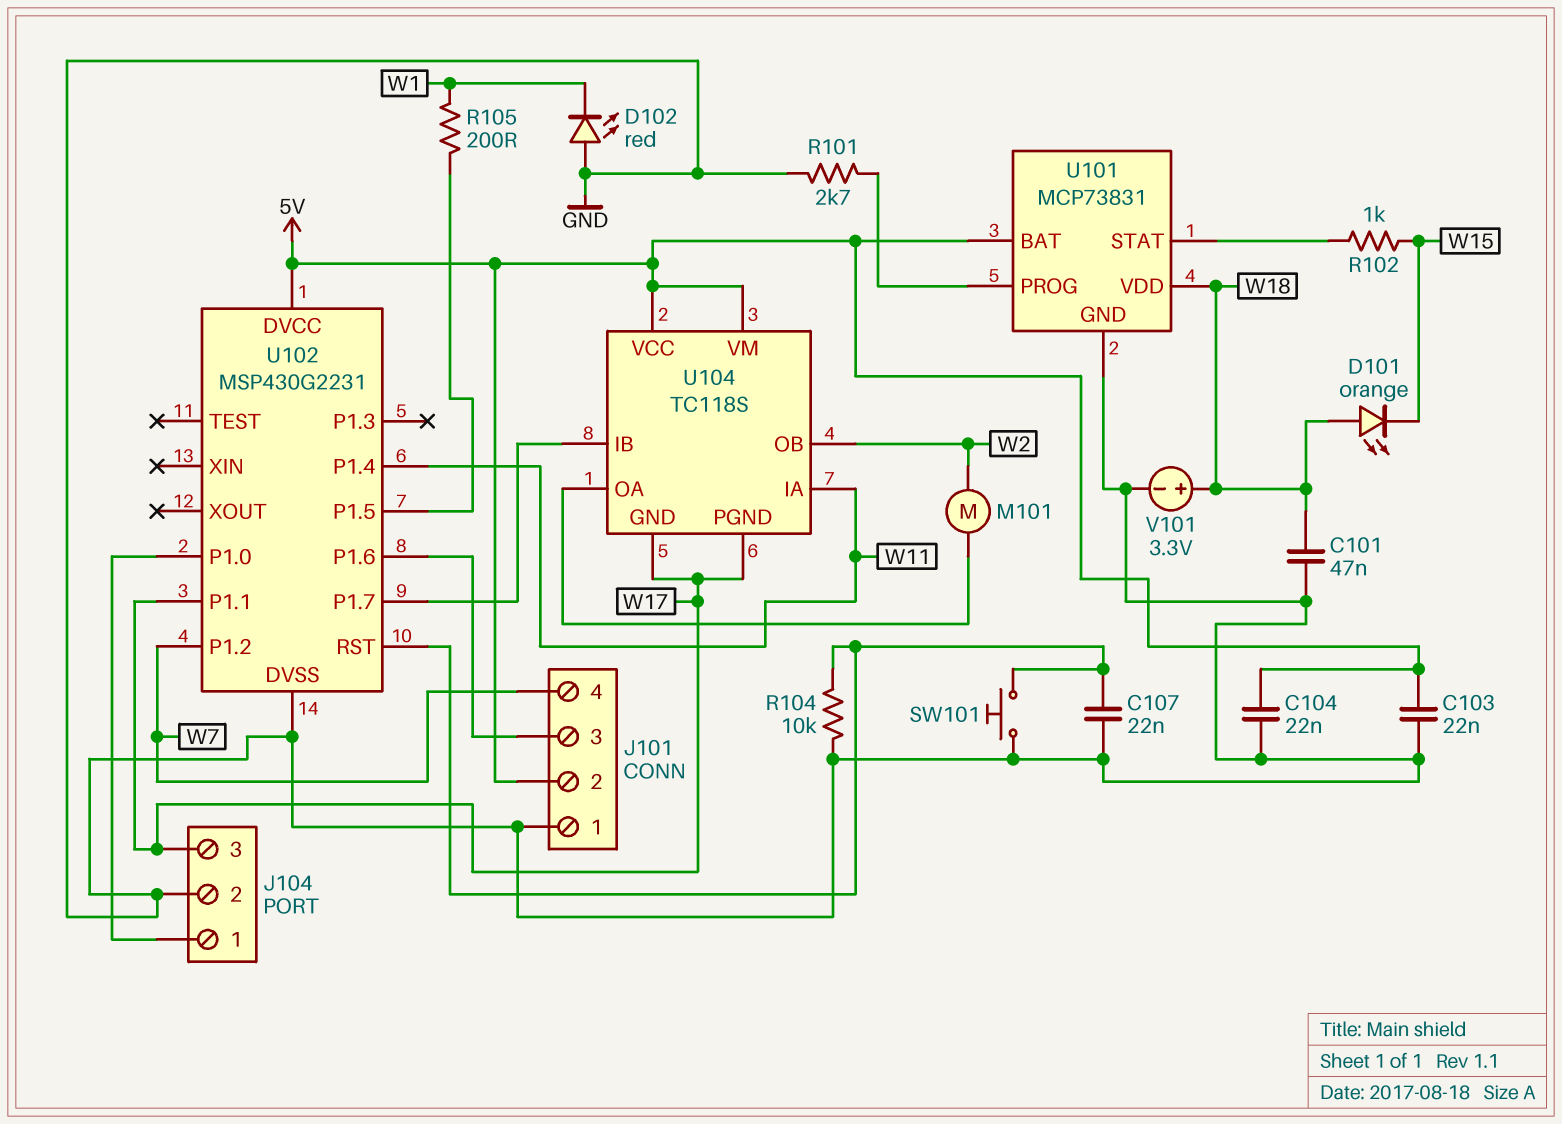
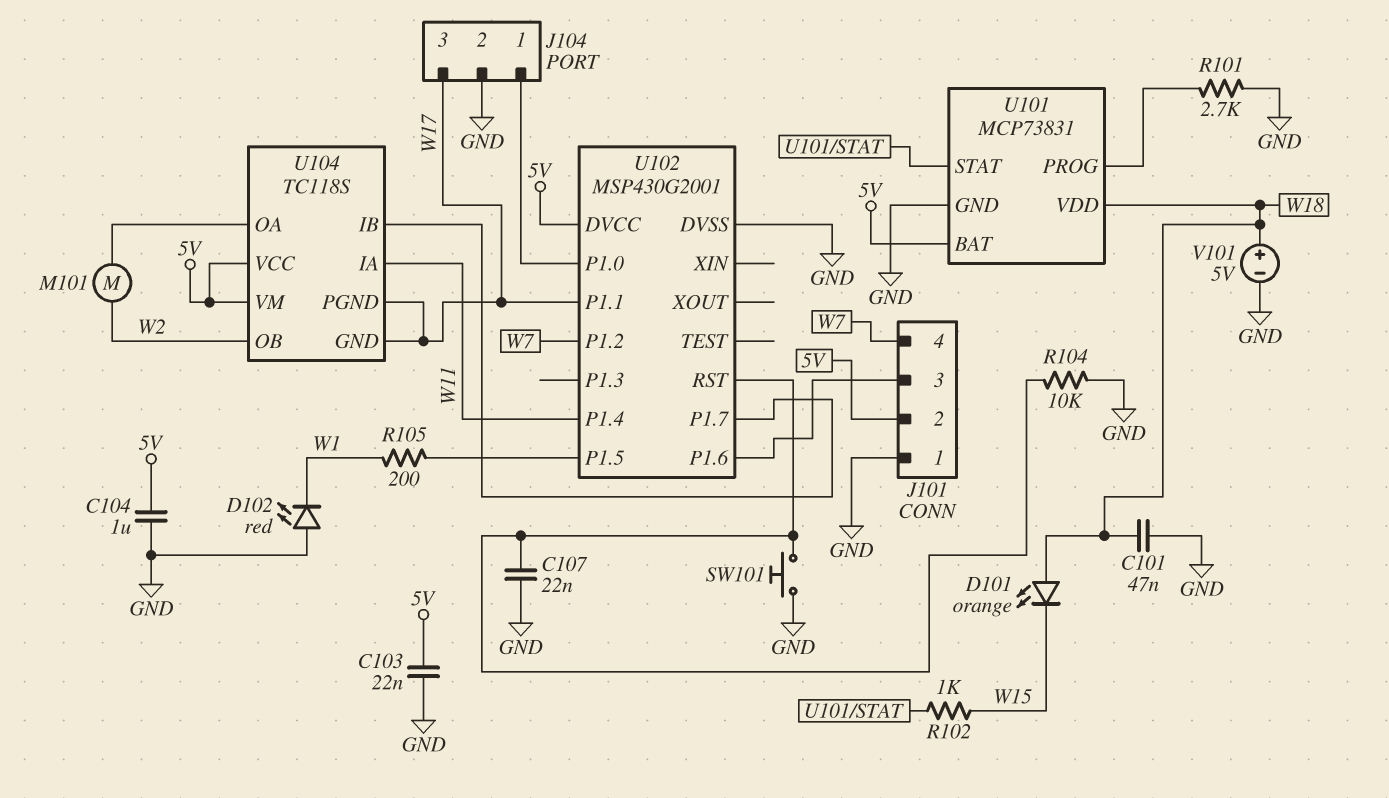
C104: 22nF (5V, GND) -> 1uF (5V, GND)
U102: MSP430G2231 -> MSP430G2001
V101: 3.3V (plus W18, minus GND) -> 5V (plus W18, minus GND)

